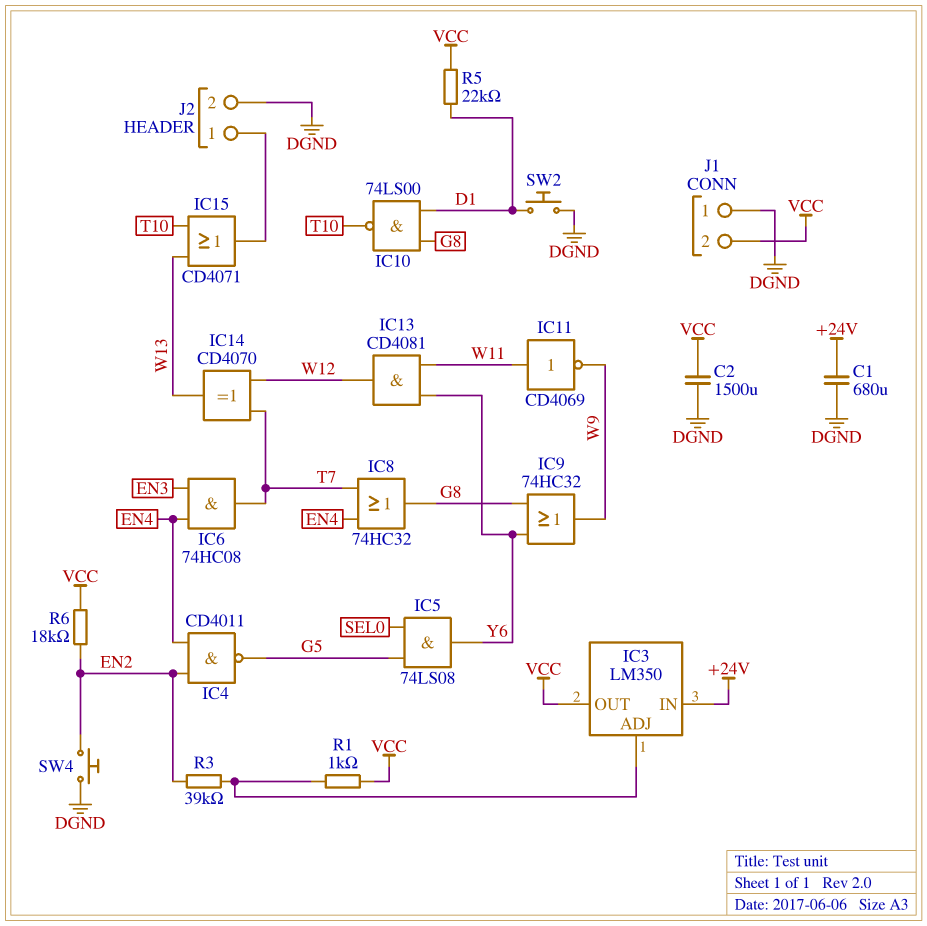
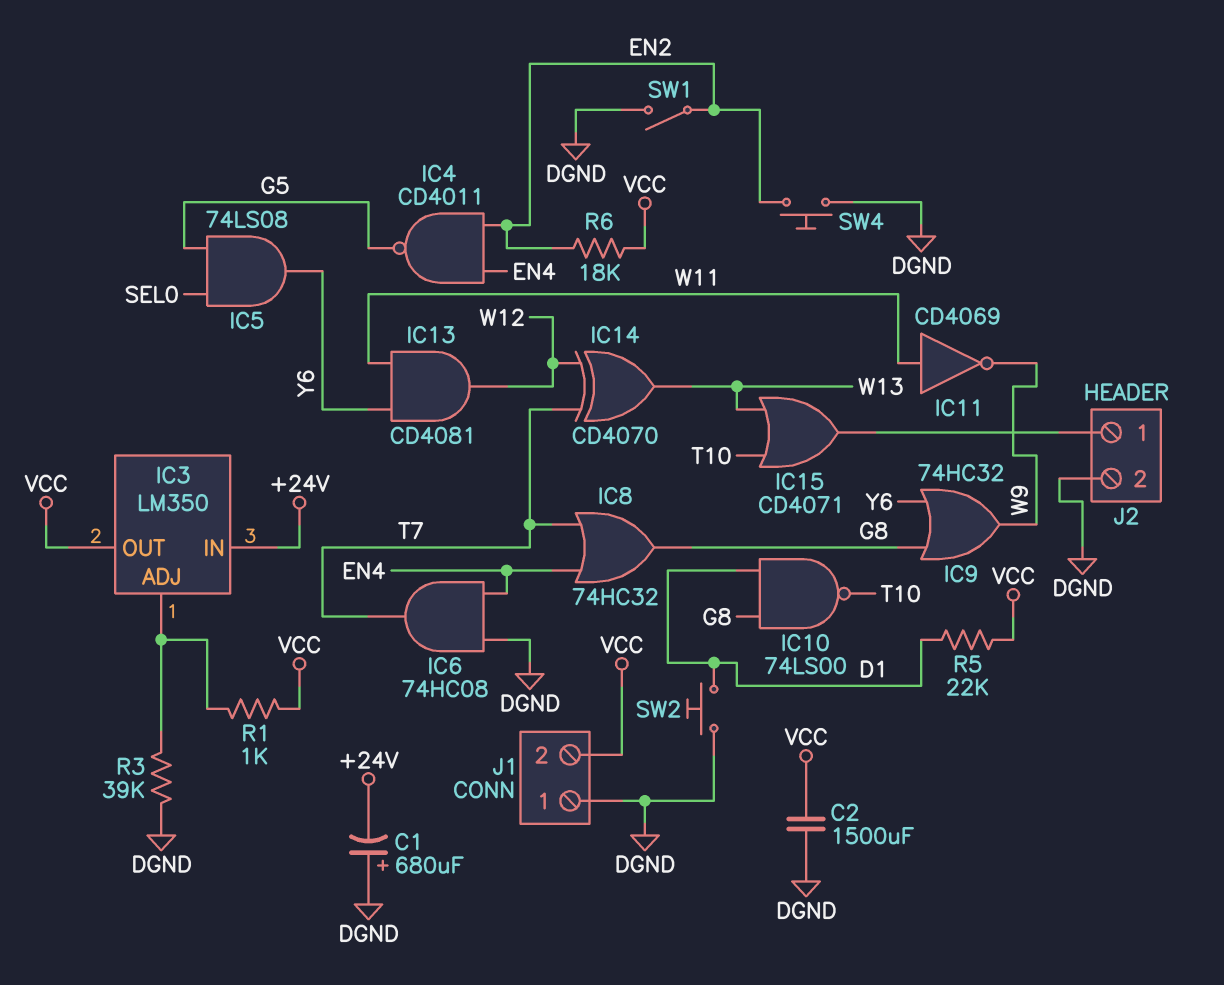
C1: 680uF (+24V, DGND) -> 680uF (plus DGND, minus +24V)
IC6: AND 74HC08 (in EN3, in EN4, out T7) -> AND 74HC08 (in DGND, in EN4, out T7)
R3: 39k (EN2, IC3/ADJ) -> 39k (DGND, IC3/ADJ)
SW1: none -> switch (DGND, EN2)

